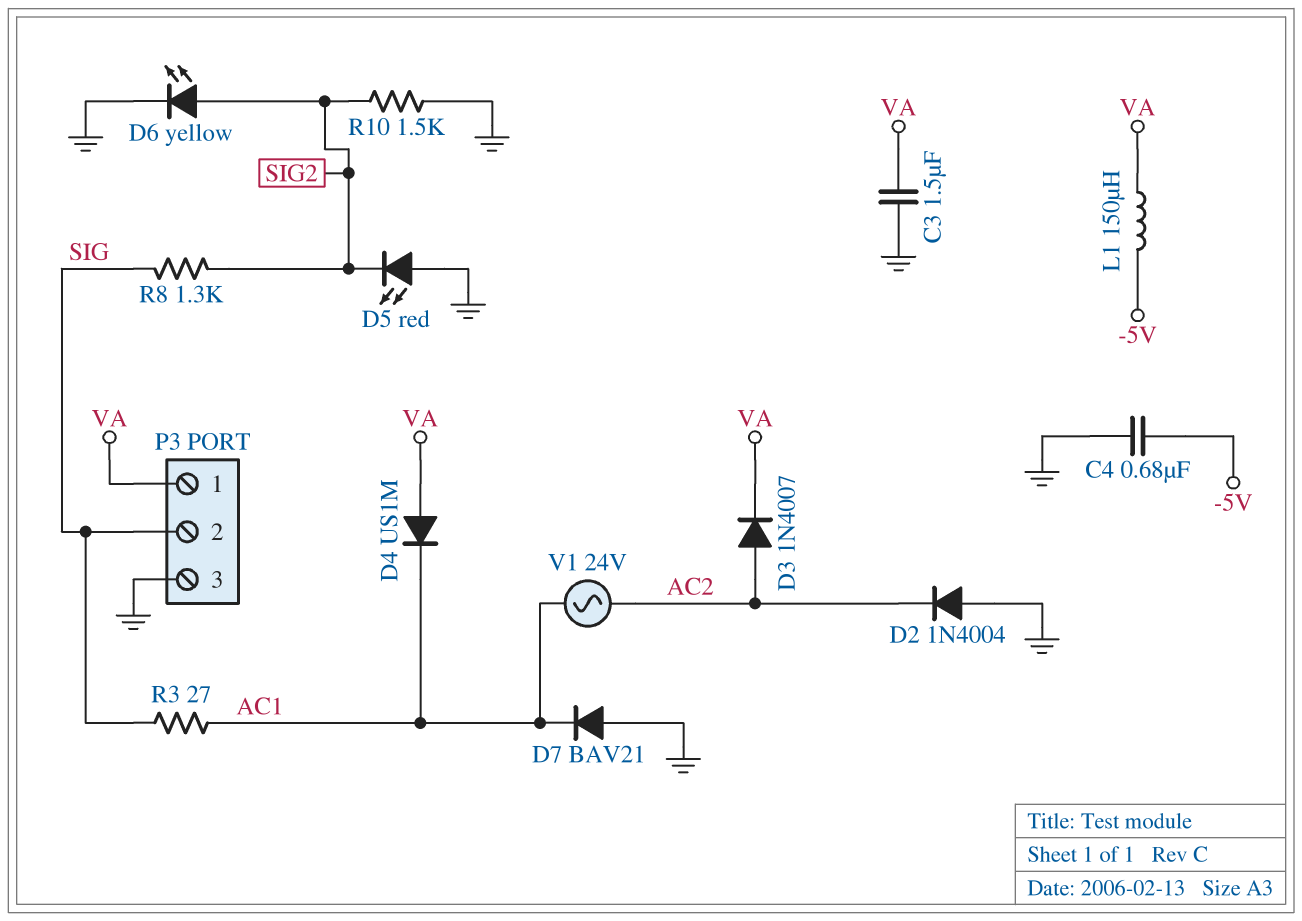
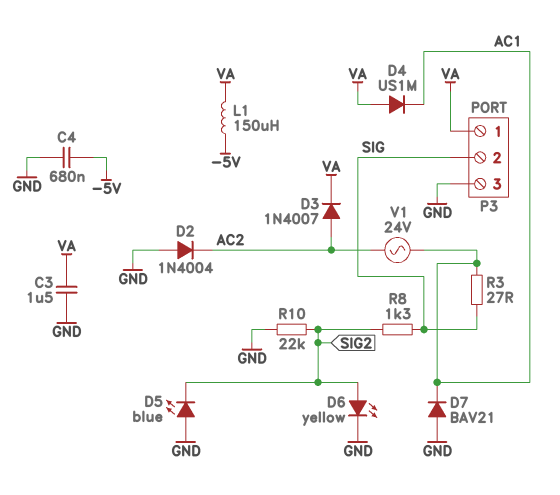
D5: LED red (A GND, K SIG2) -> LED blue (A GND, K SIG2)
R10: 1.5k (GND, SIG2) -> 22k (GND, SIG2)

